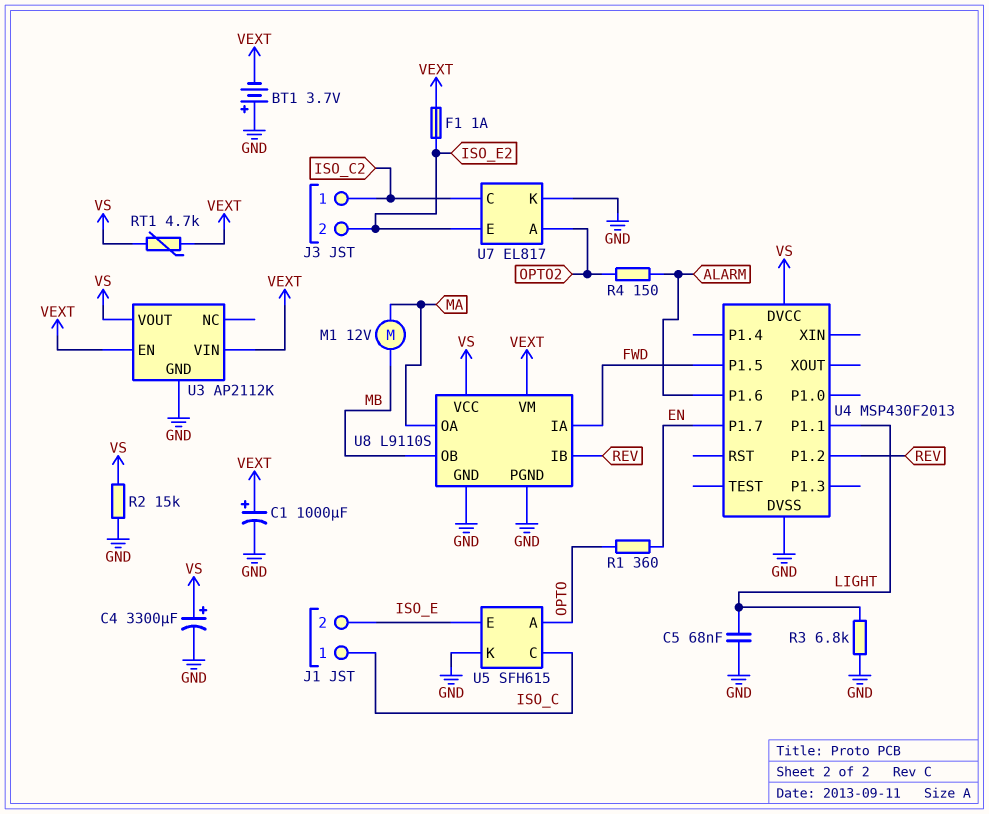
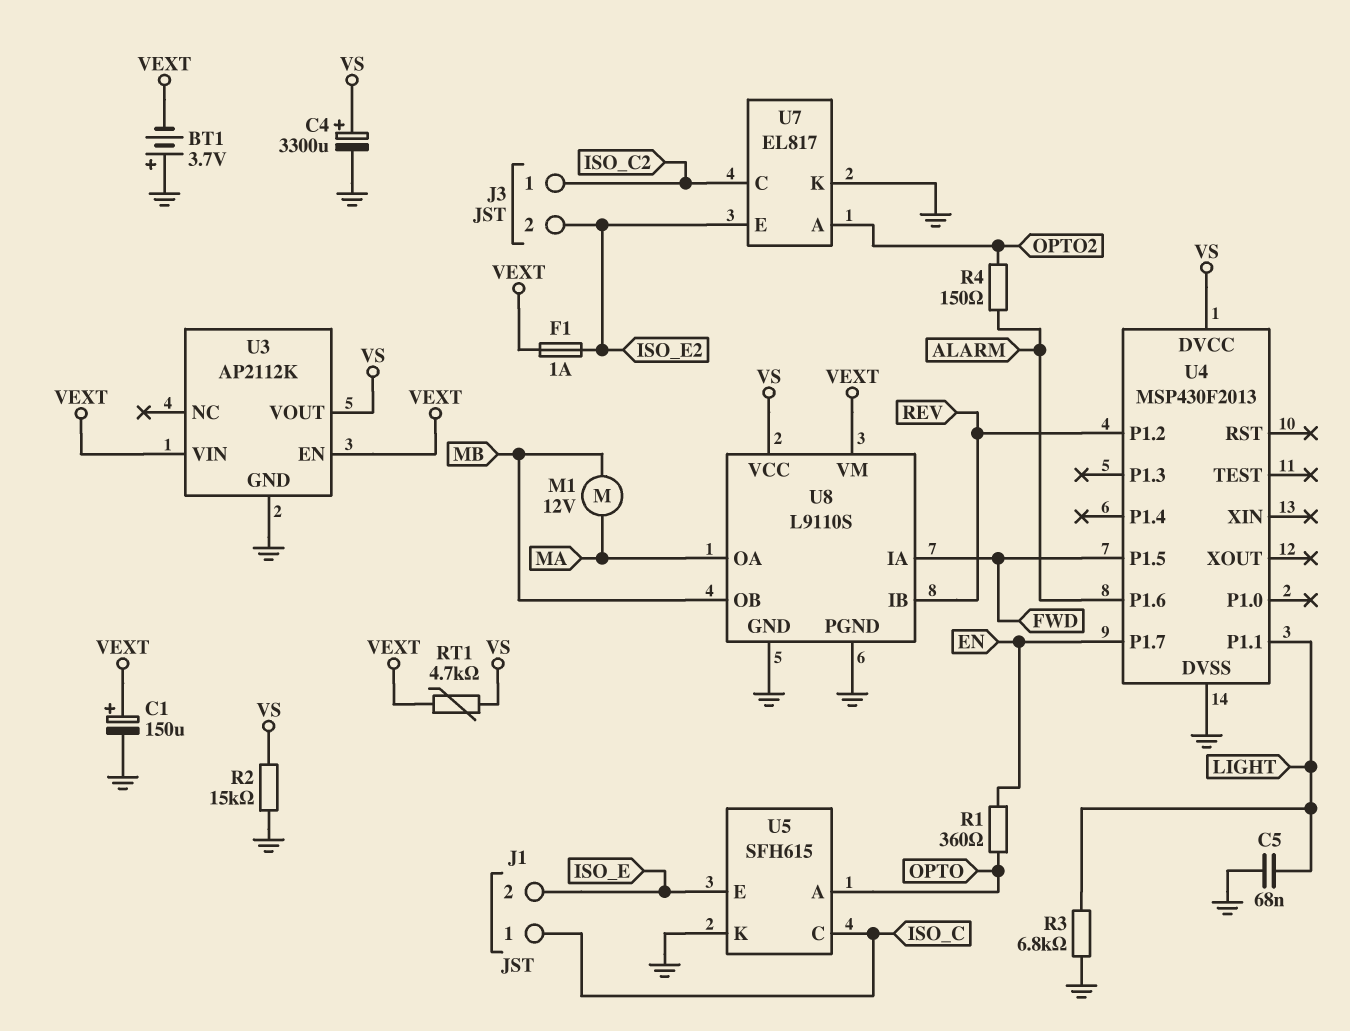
C1: 1000uF (plus VEXT, minus GND) -> 150uF (plus VEXT, minus GND)

